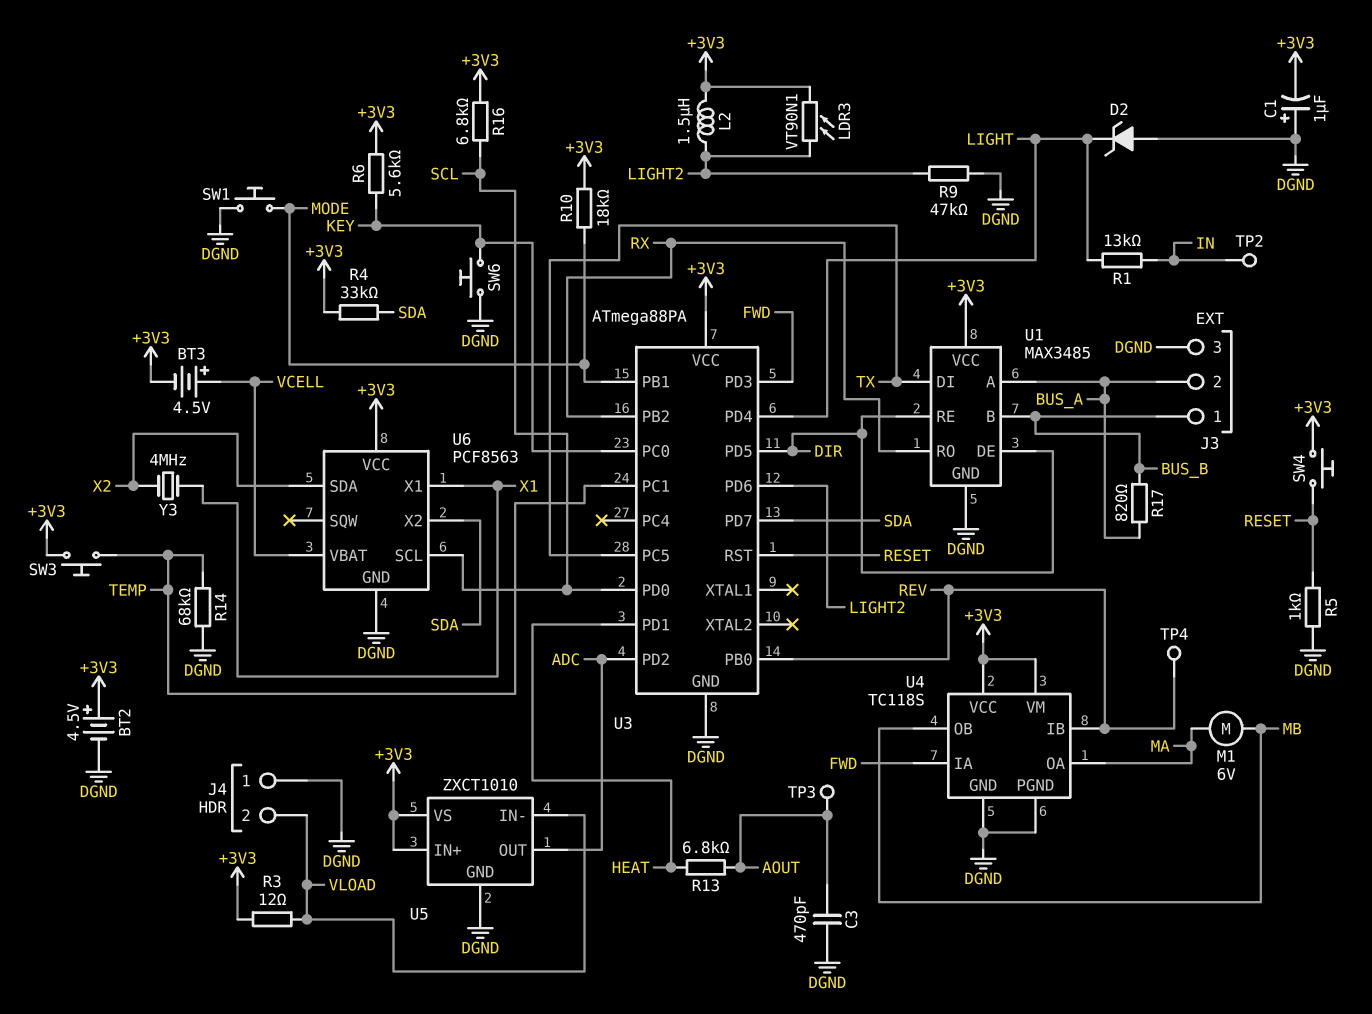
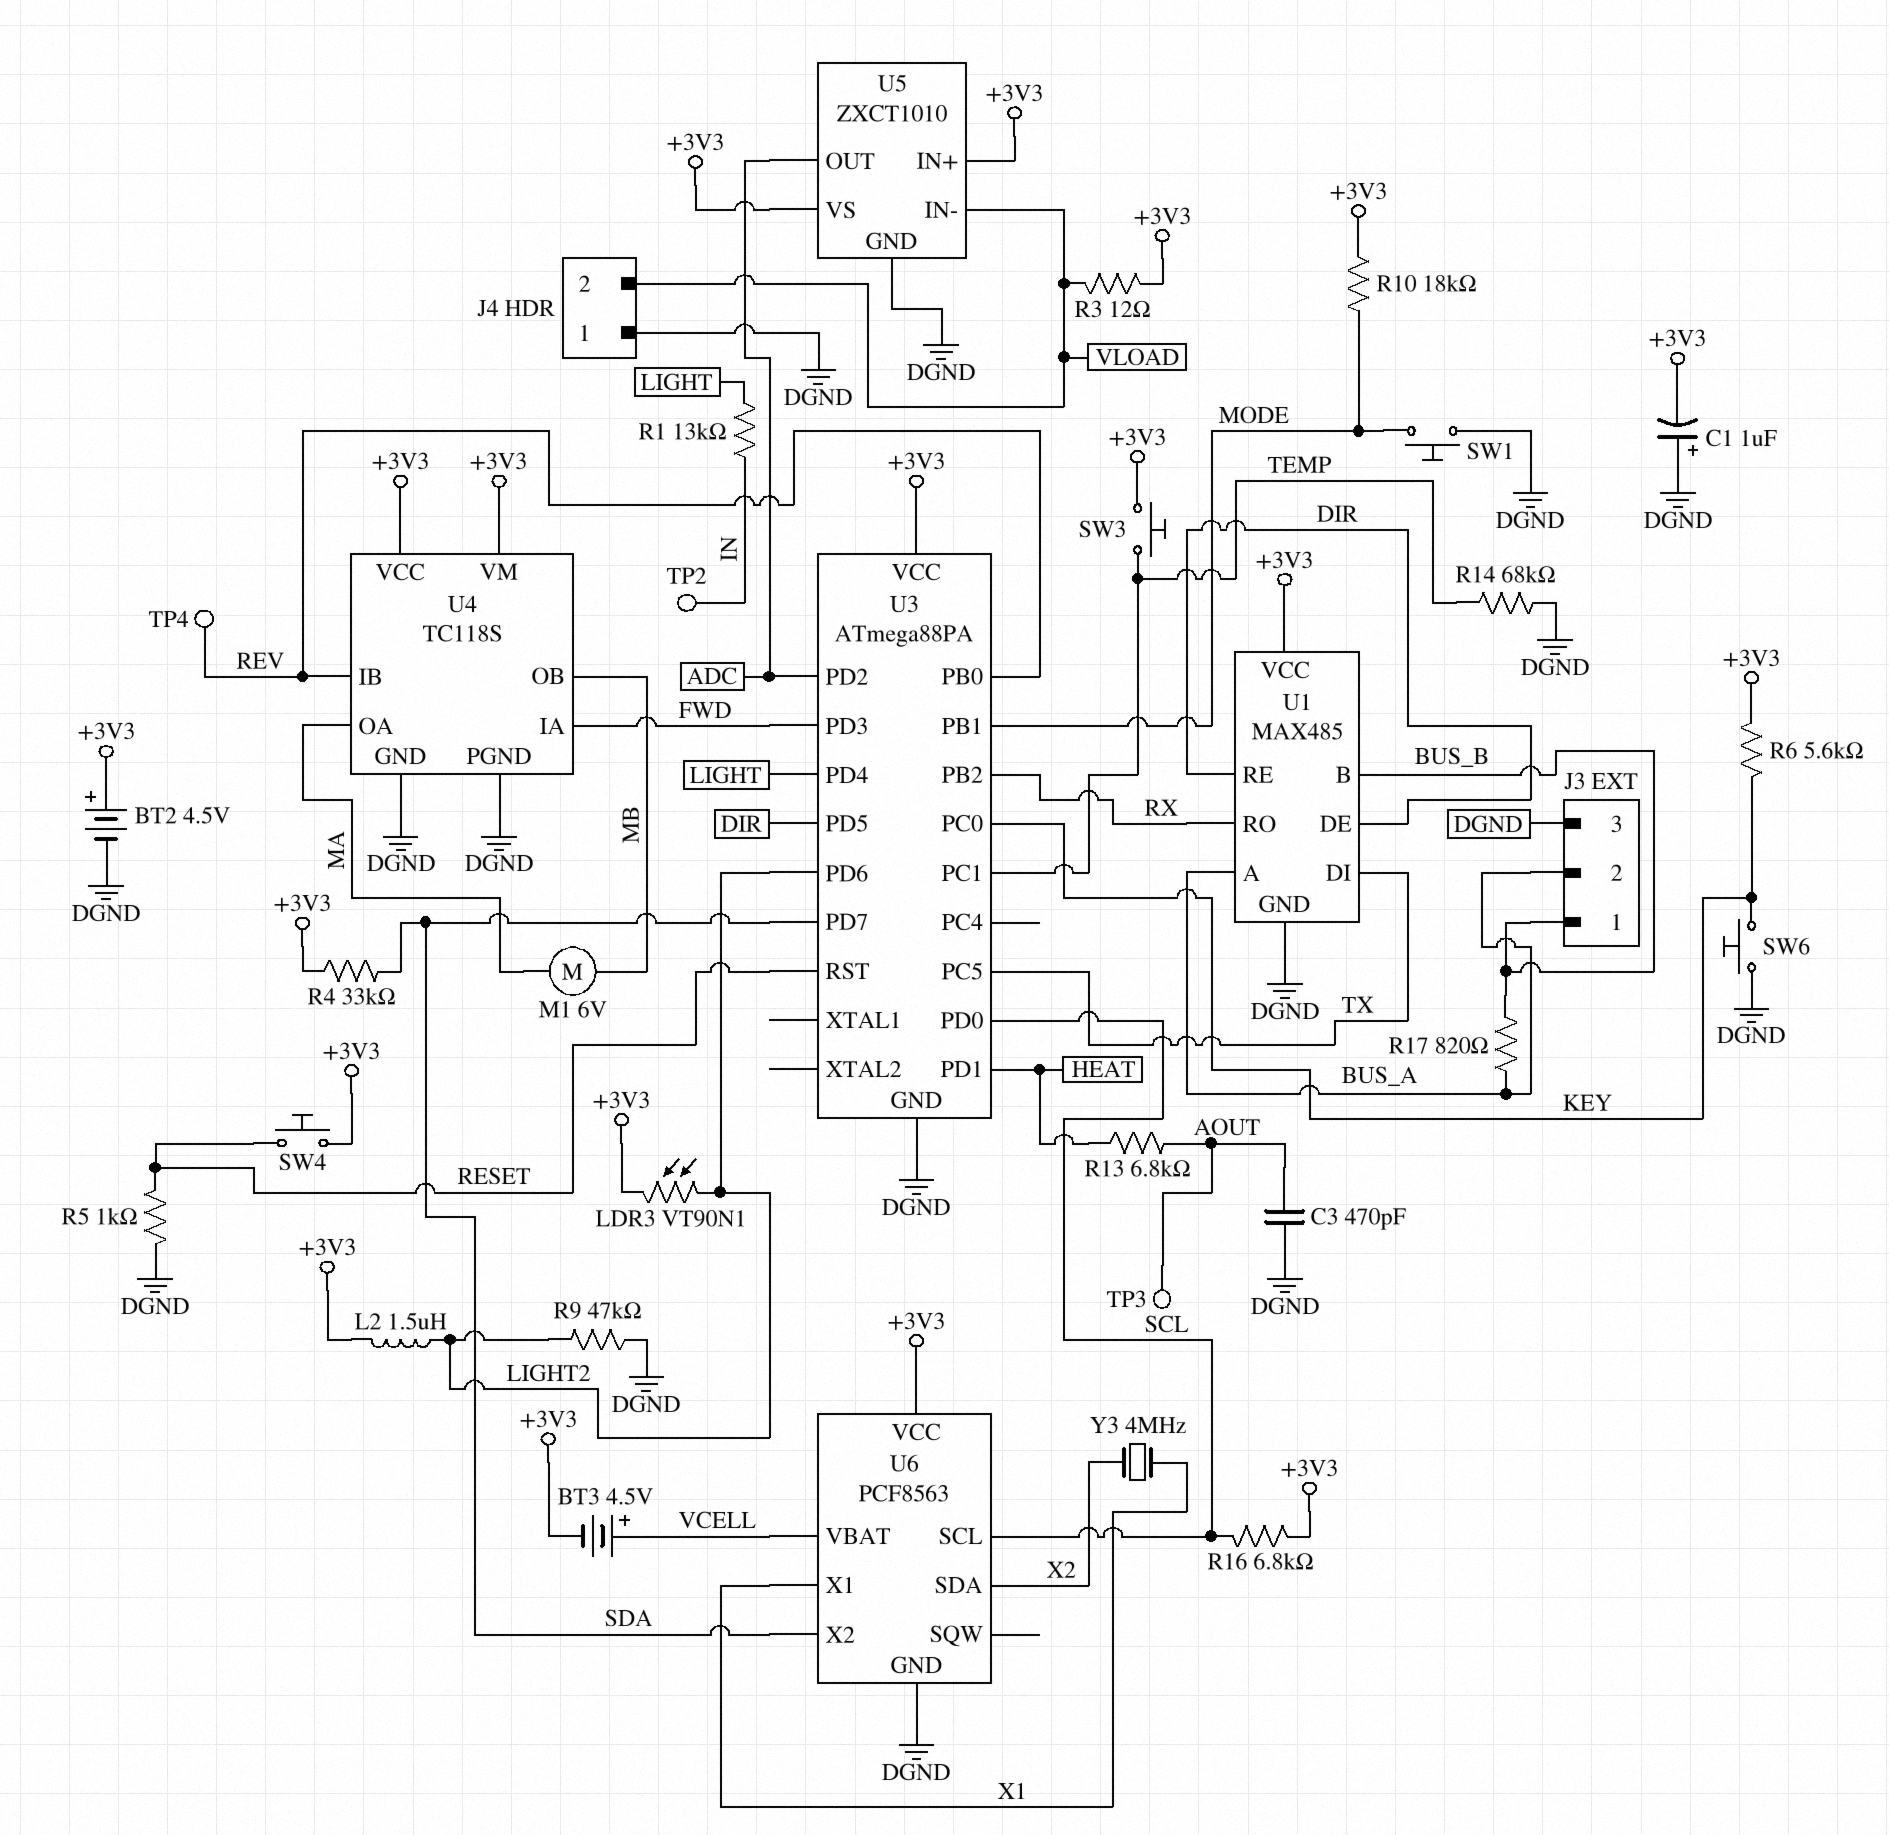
D2: zener (A DGND, K LIGHT) -> none
U1: MAX3485 -> MAX485

